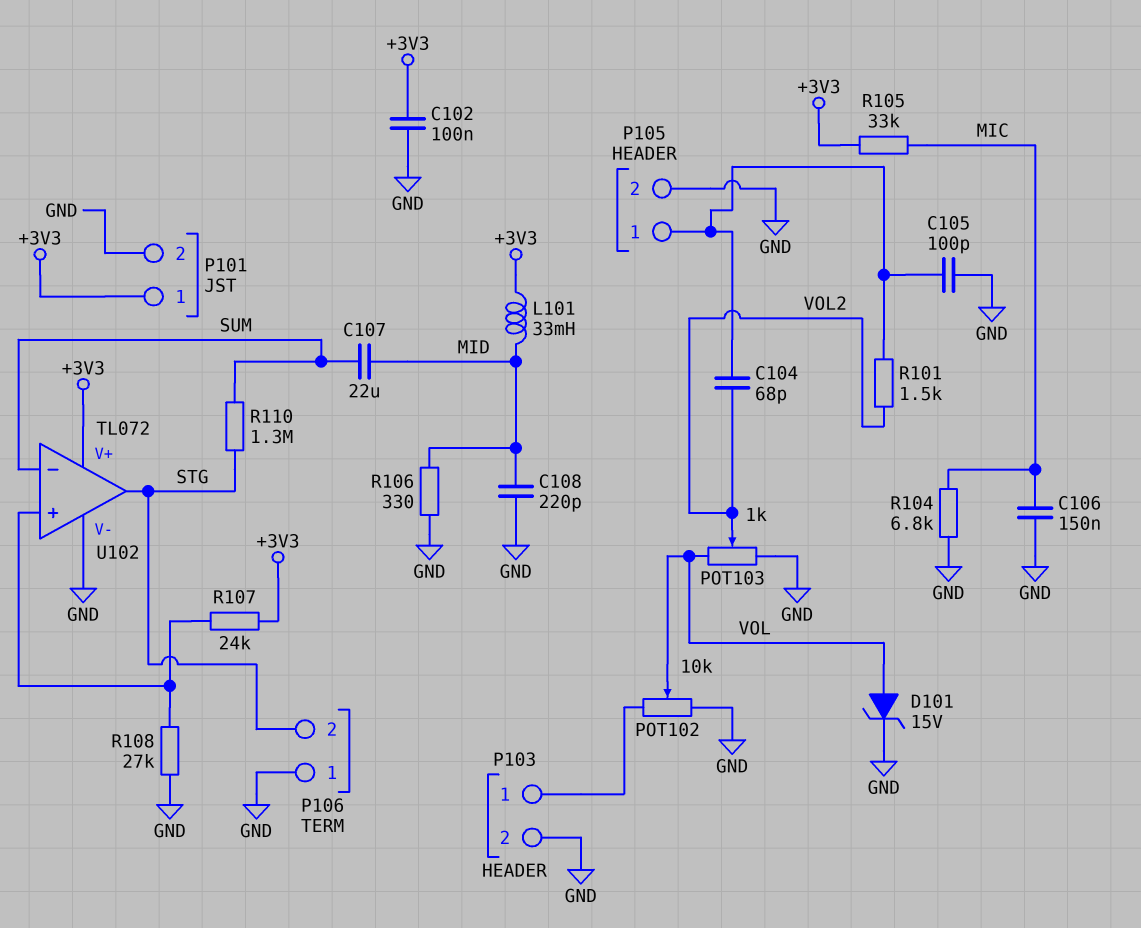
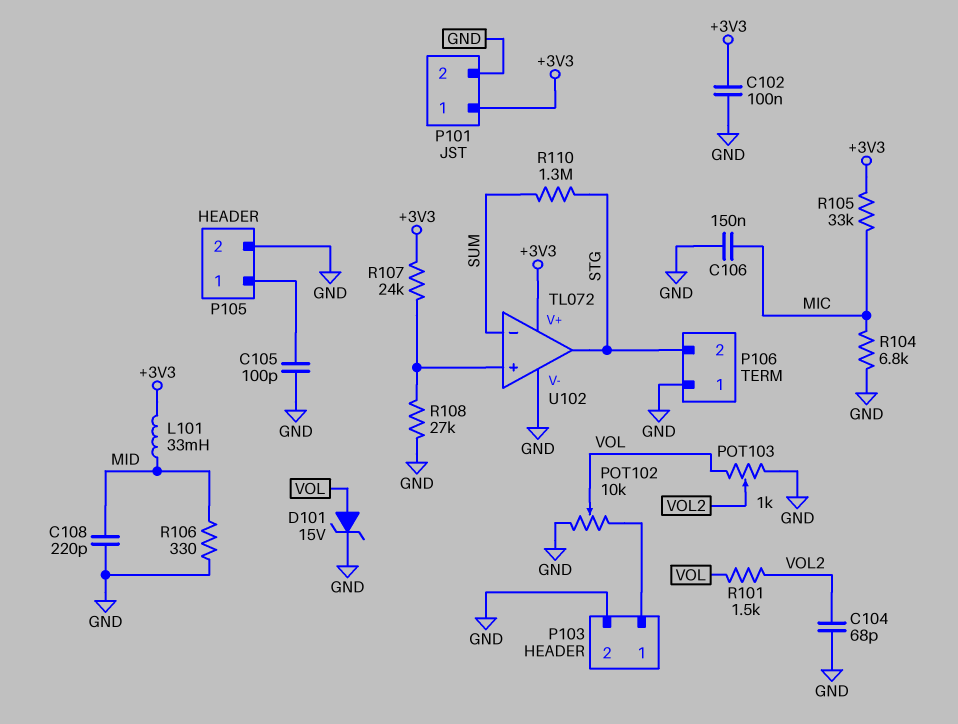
C104: 68pF (P105/1, VOL2) -> 68pF (GND, VOL2)
C107: 22uF (MID, SUM) -> none
R101: 1.5k (P105/1, VOL2) -> 1.5k (VOL, VOL2)

